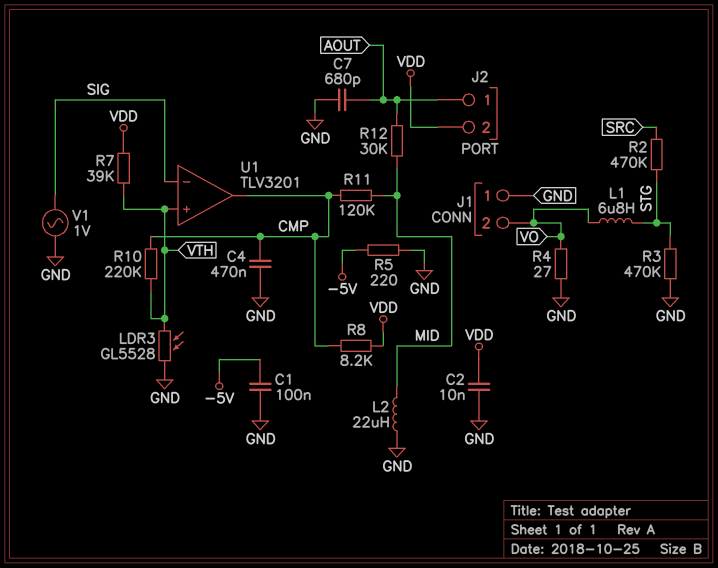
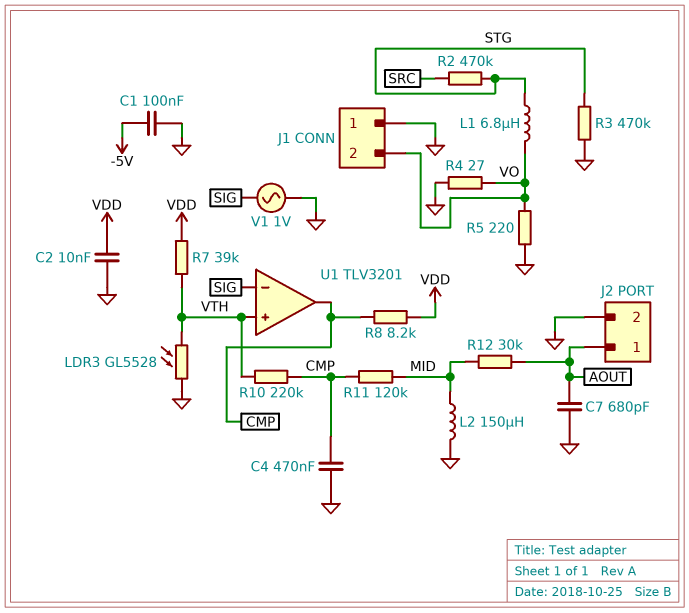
J2 pin 2: VDD -> GND
L2: 22uH (GND, MID) -> 150uH (GND, MID)
R5: 220 (-5V, GND) -> 220 (GND, VO)

